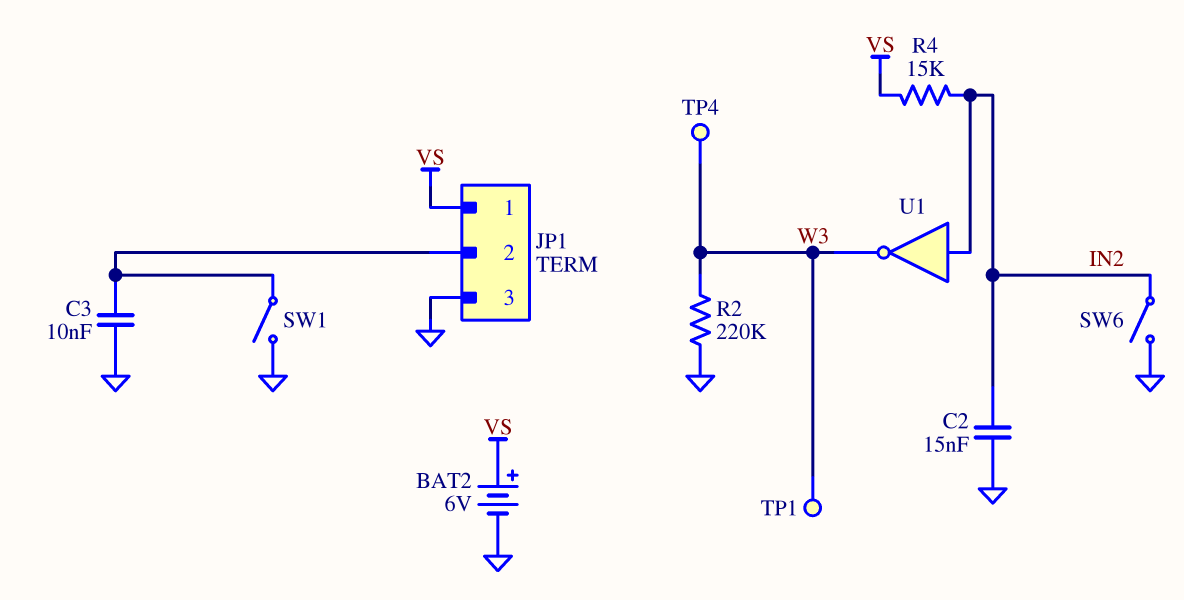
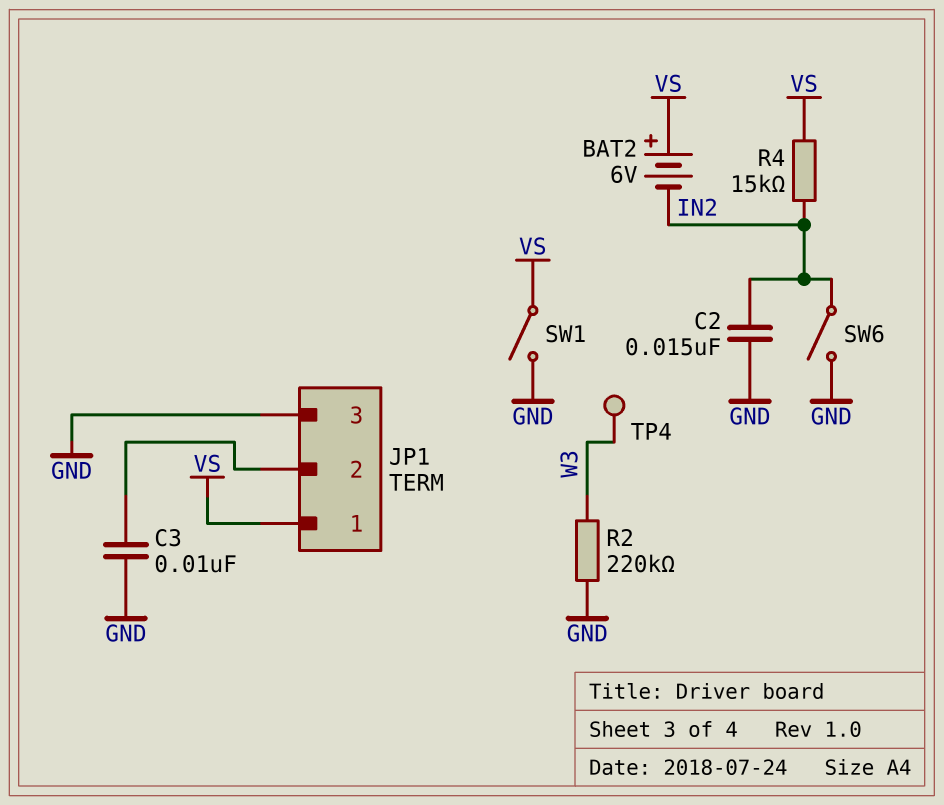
BAT2: 6V (plus VS, minus GND) -> 6V (plus VS, minus IN2)
SW1: switch (GND, JP1/2) -> switch (GND, VS)
TP1: test point (W3) -> none
U1: NOT (in IN2, out W3) -> none

